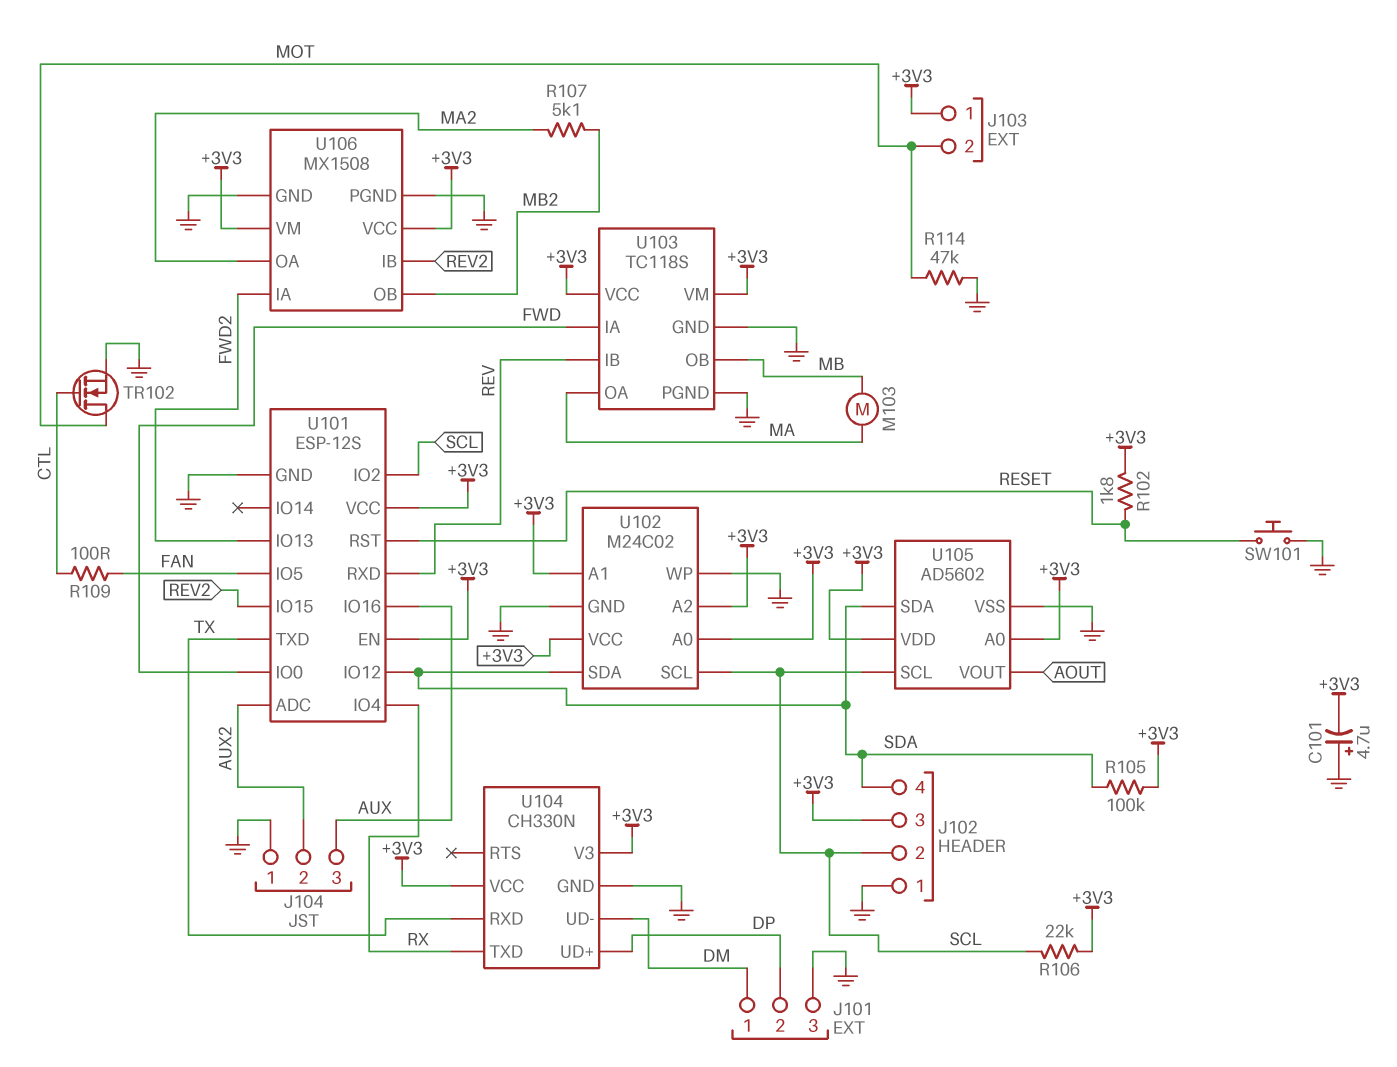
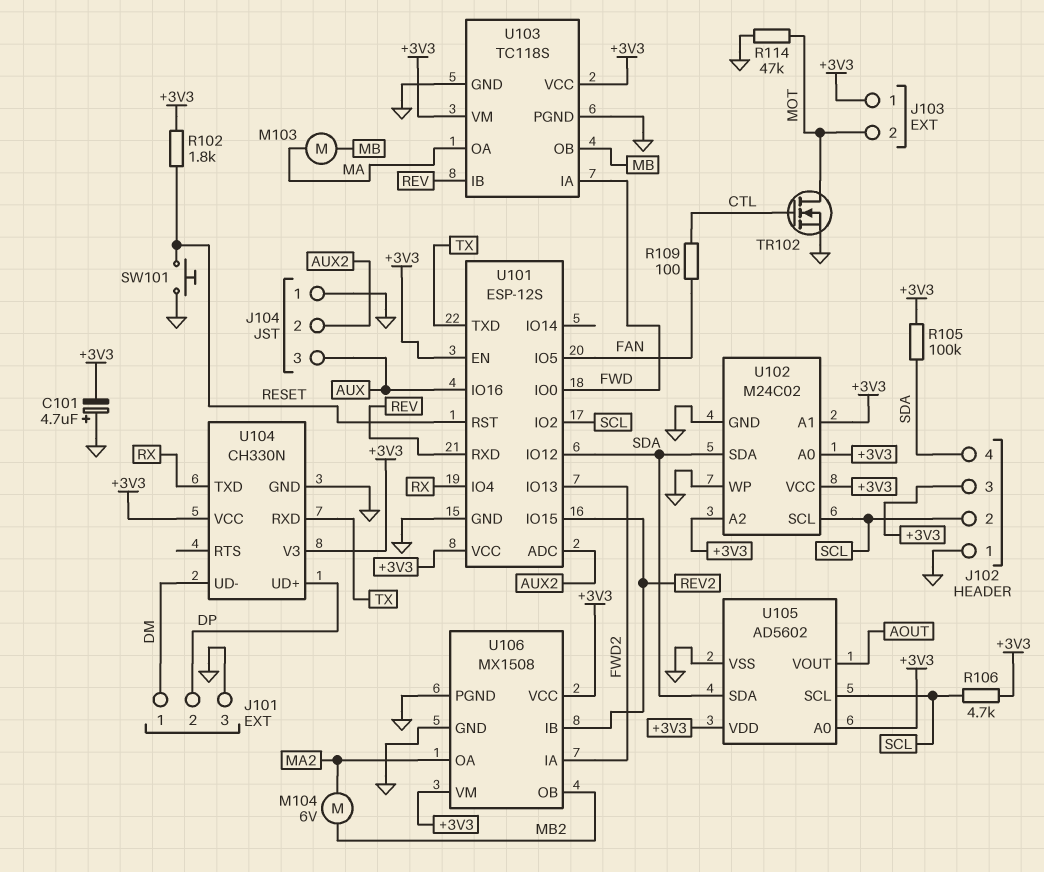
M104: none -> motor 6V (MA2, MB2)
R106: 22k (+3V3, SCL) -> 4.7k (+3V3, SCL)
R107: 5.1k (MA2, MB2) -> none

